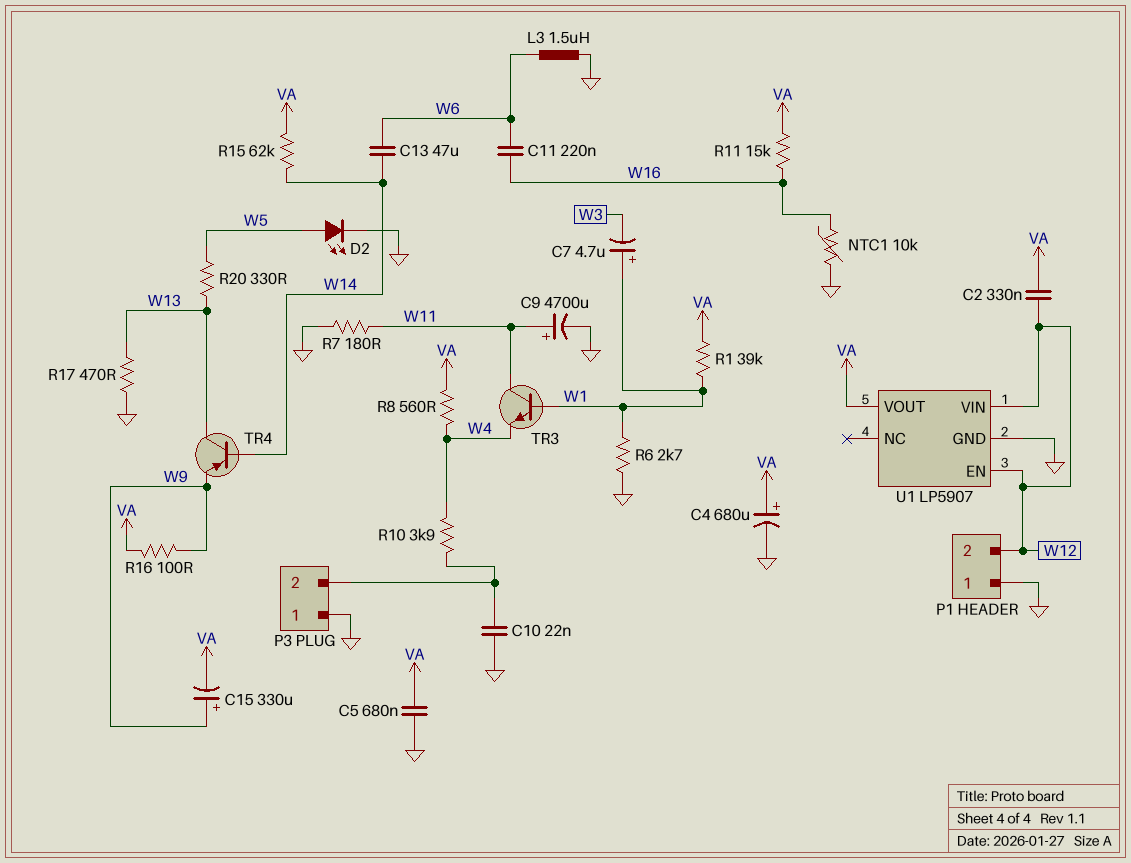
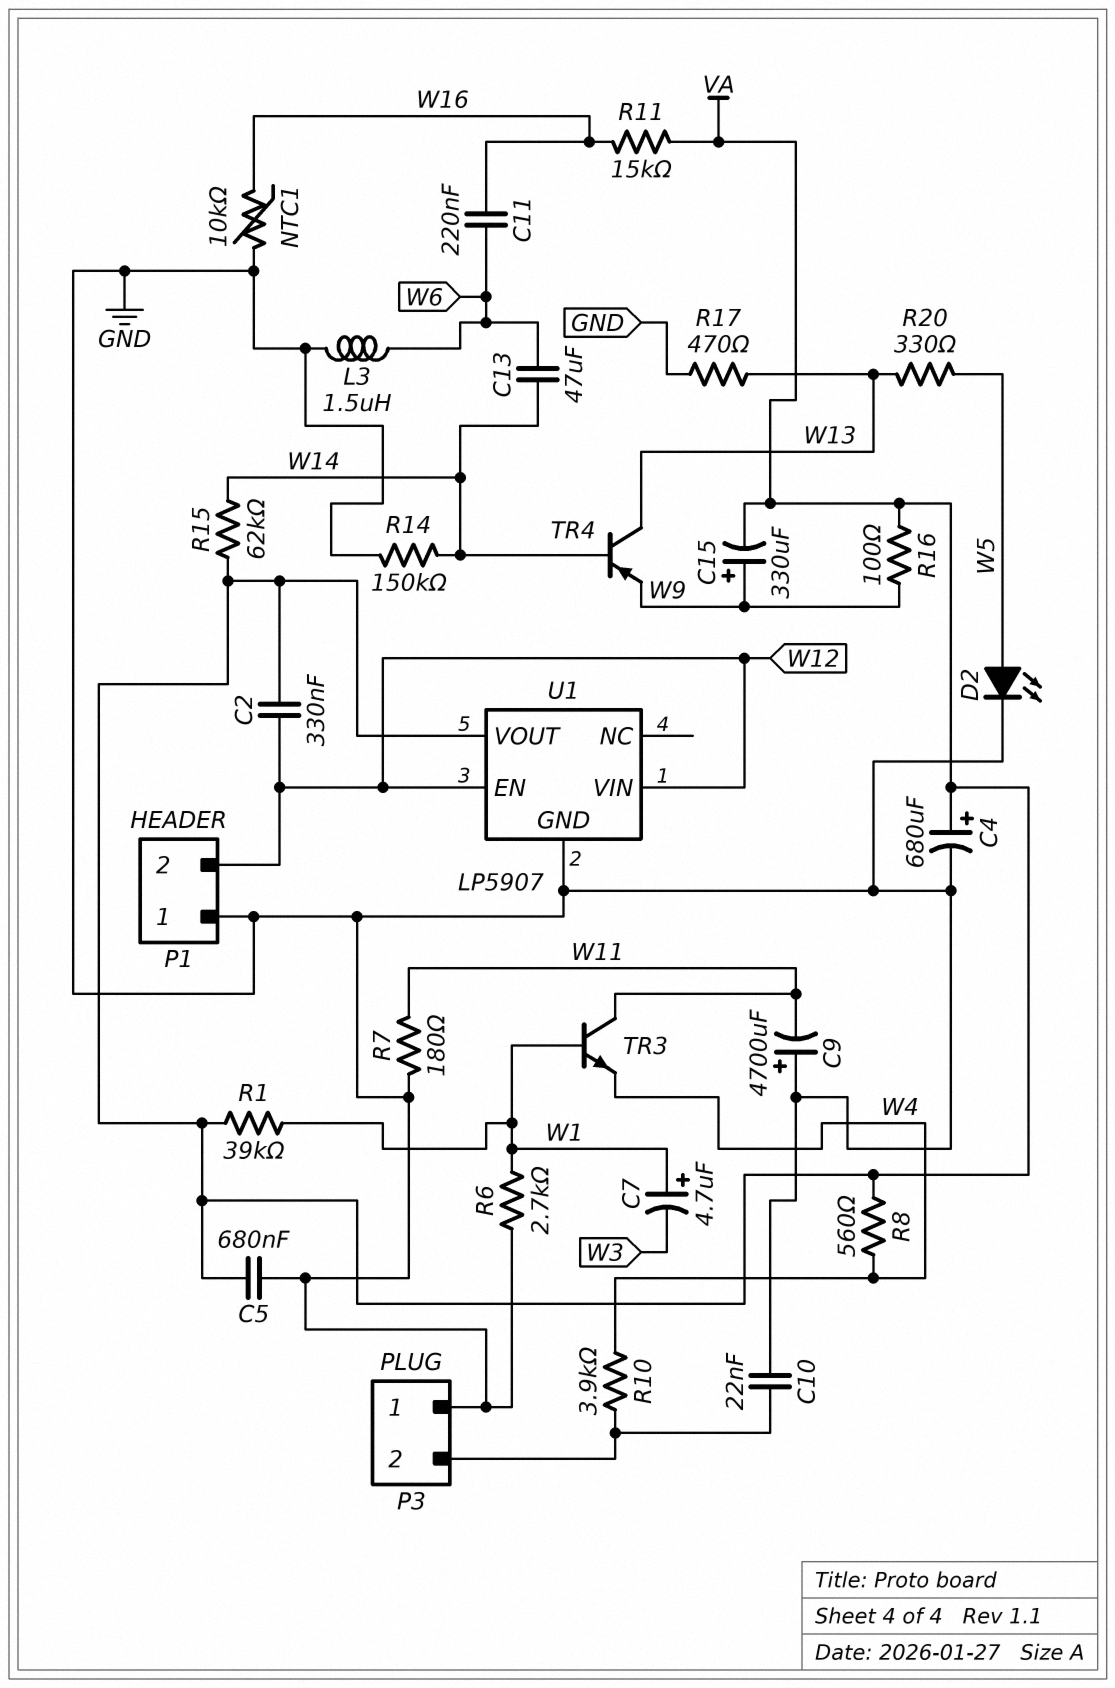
C9: 4700uF (plus W11, minus GND) -> 4700uF (plus GND, minus W11)
R14: none -> 150k (GND, W14)

